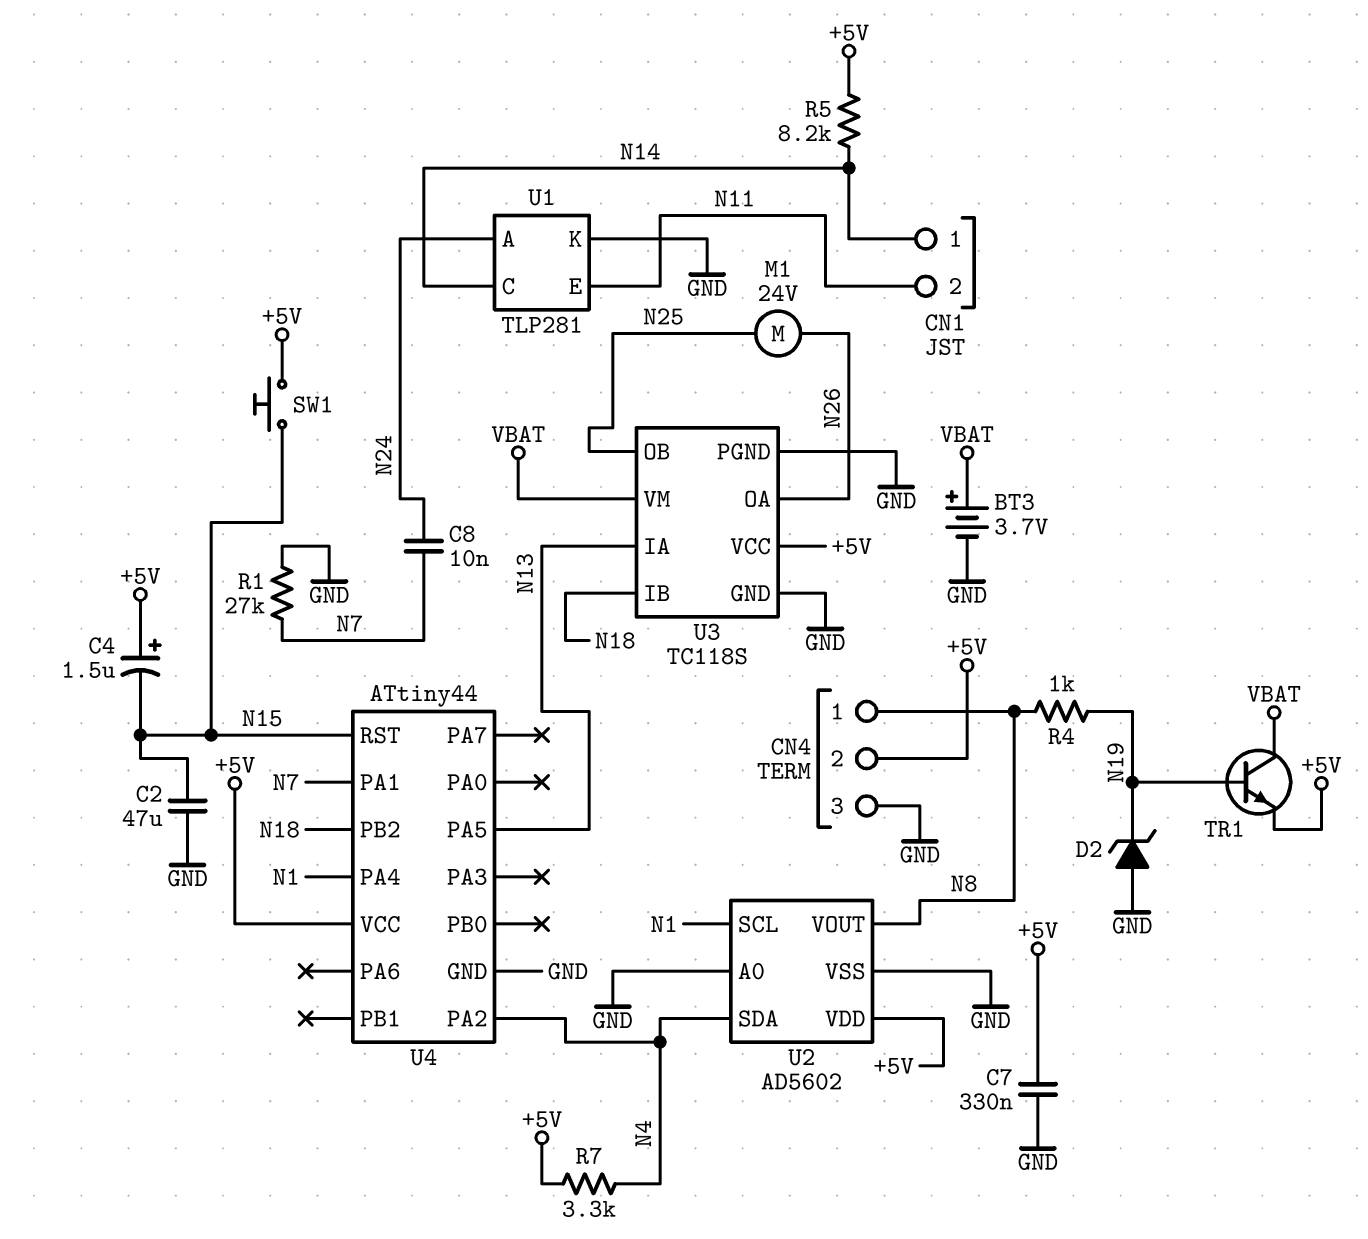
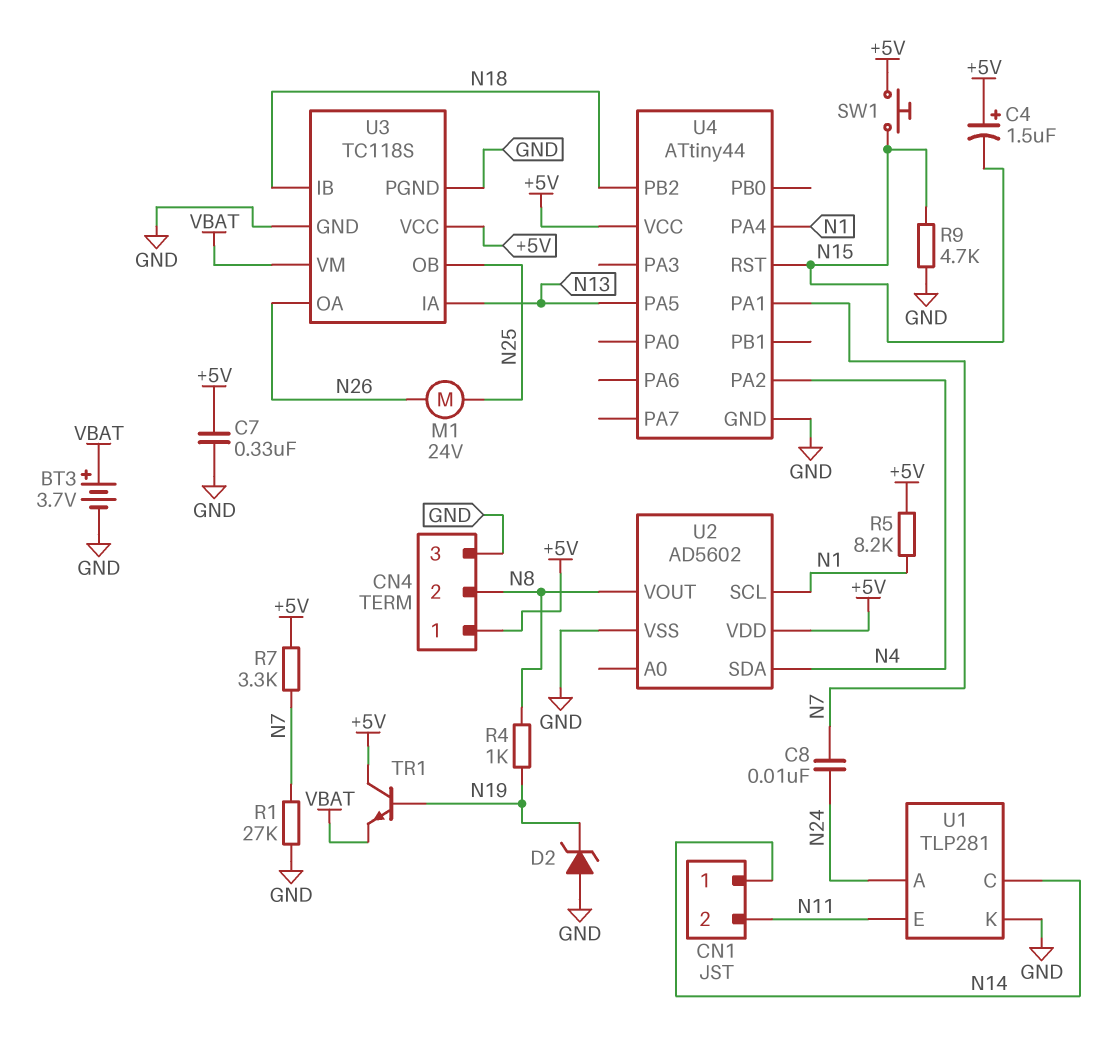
C2: 47uF (GND, N15) -> none
CN4 pin 1: N8 -> +5V
CN4 pin 2: +5V -> N8
R5: 8.2k (+5V, N14) -> 8.2k (+5V, N1)
R7: 3.3k (+5V, N4) -> 3.3k (+5V, N7)
R9: none -> 4.7k (GND, N15)
TR1: NPN (B N19, C VBAT, E +5V) -> NPN (B N19, C +5V, E VBAT)
U2 pin A0: GND -> none

